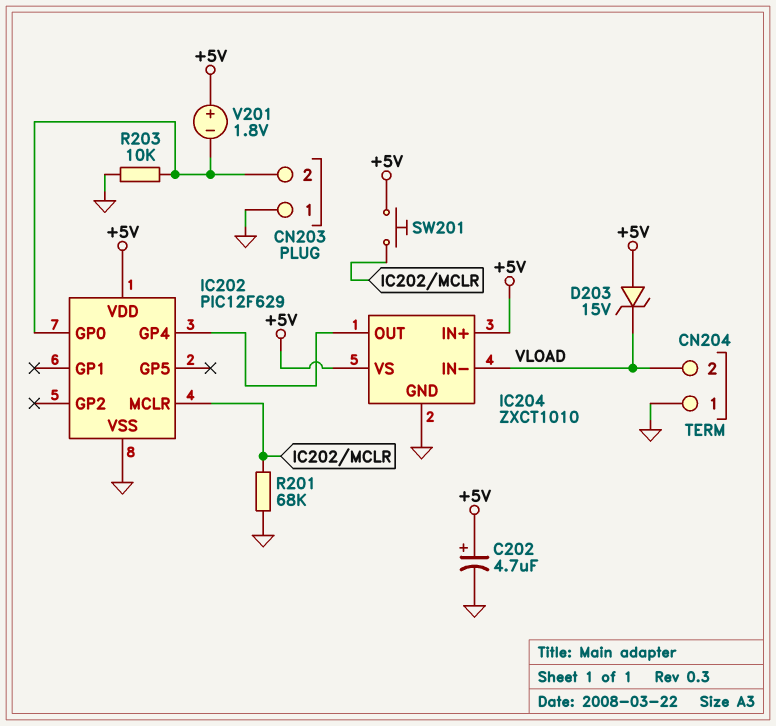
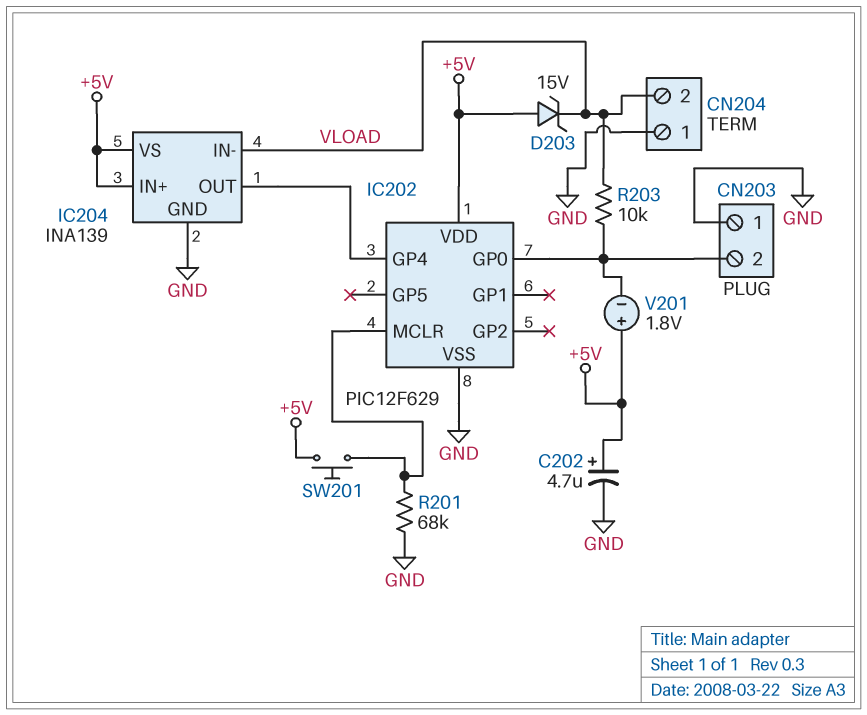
IC204: ZXCT1010 -> INA139
R203: 10k (CN203/2, GND) -> 10k (CN203/2, VLOAD)

